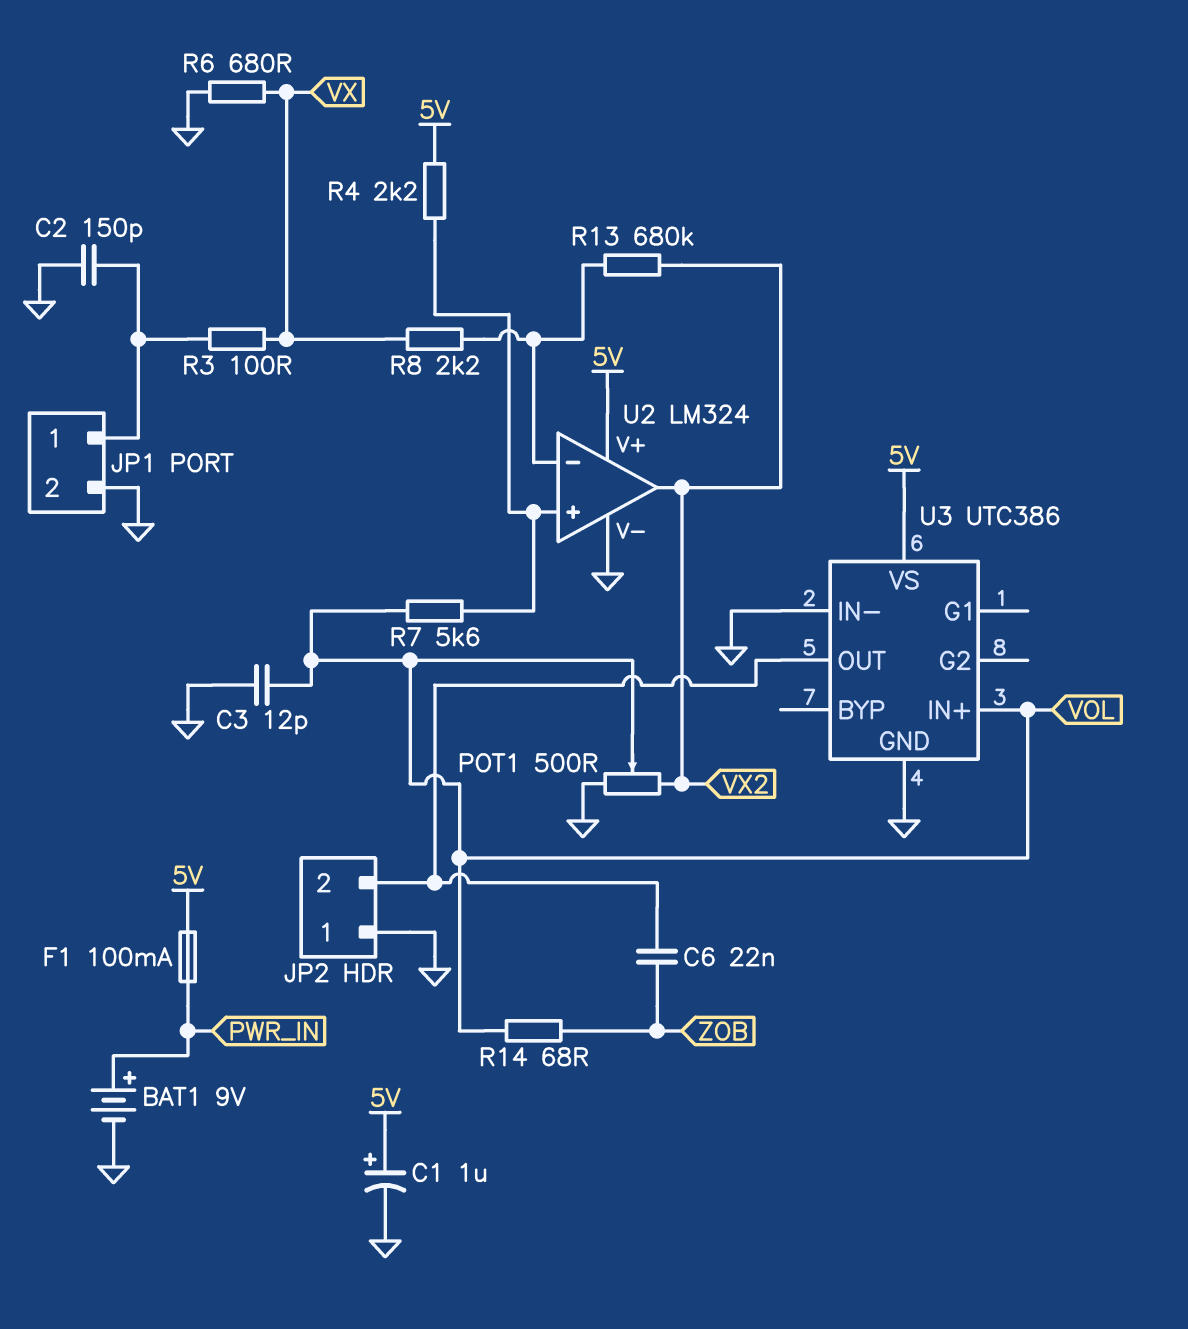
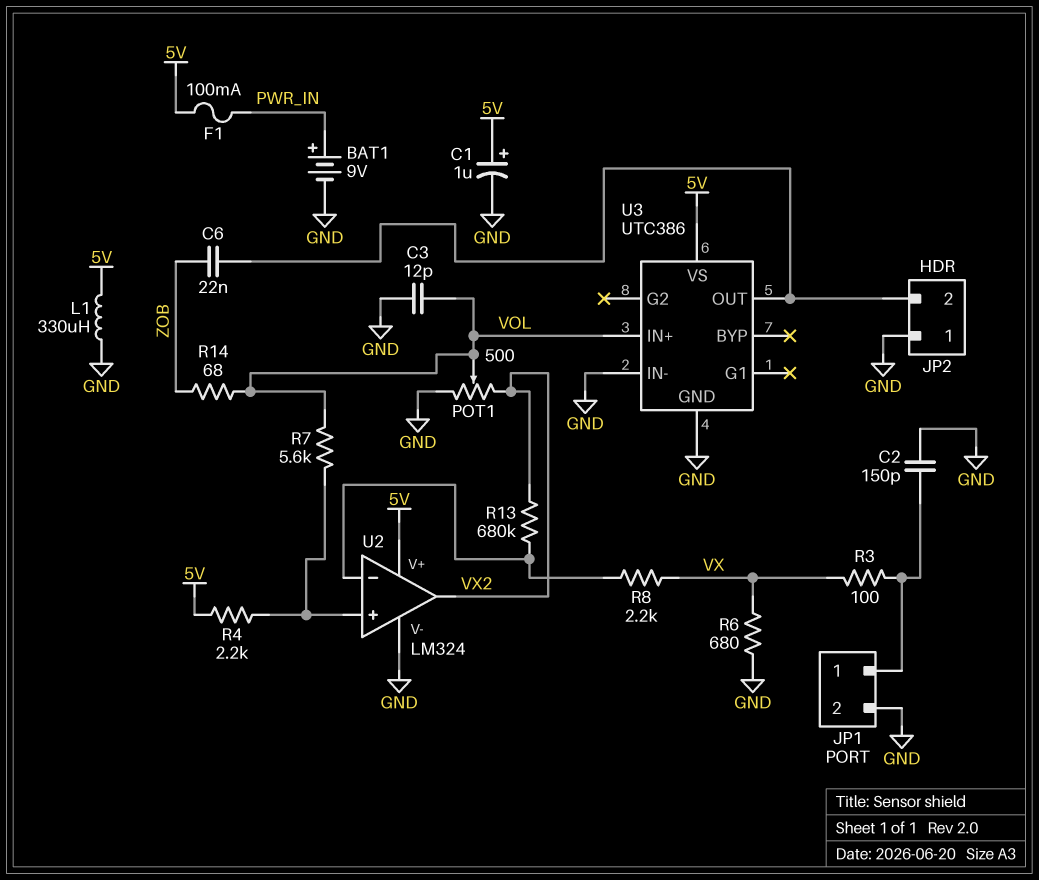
L1: none -> 330uH (5V, GND)

